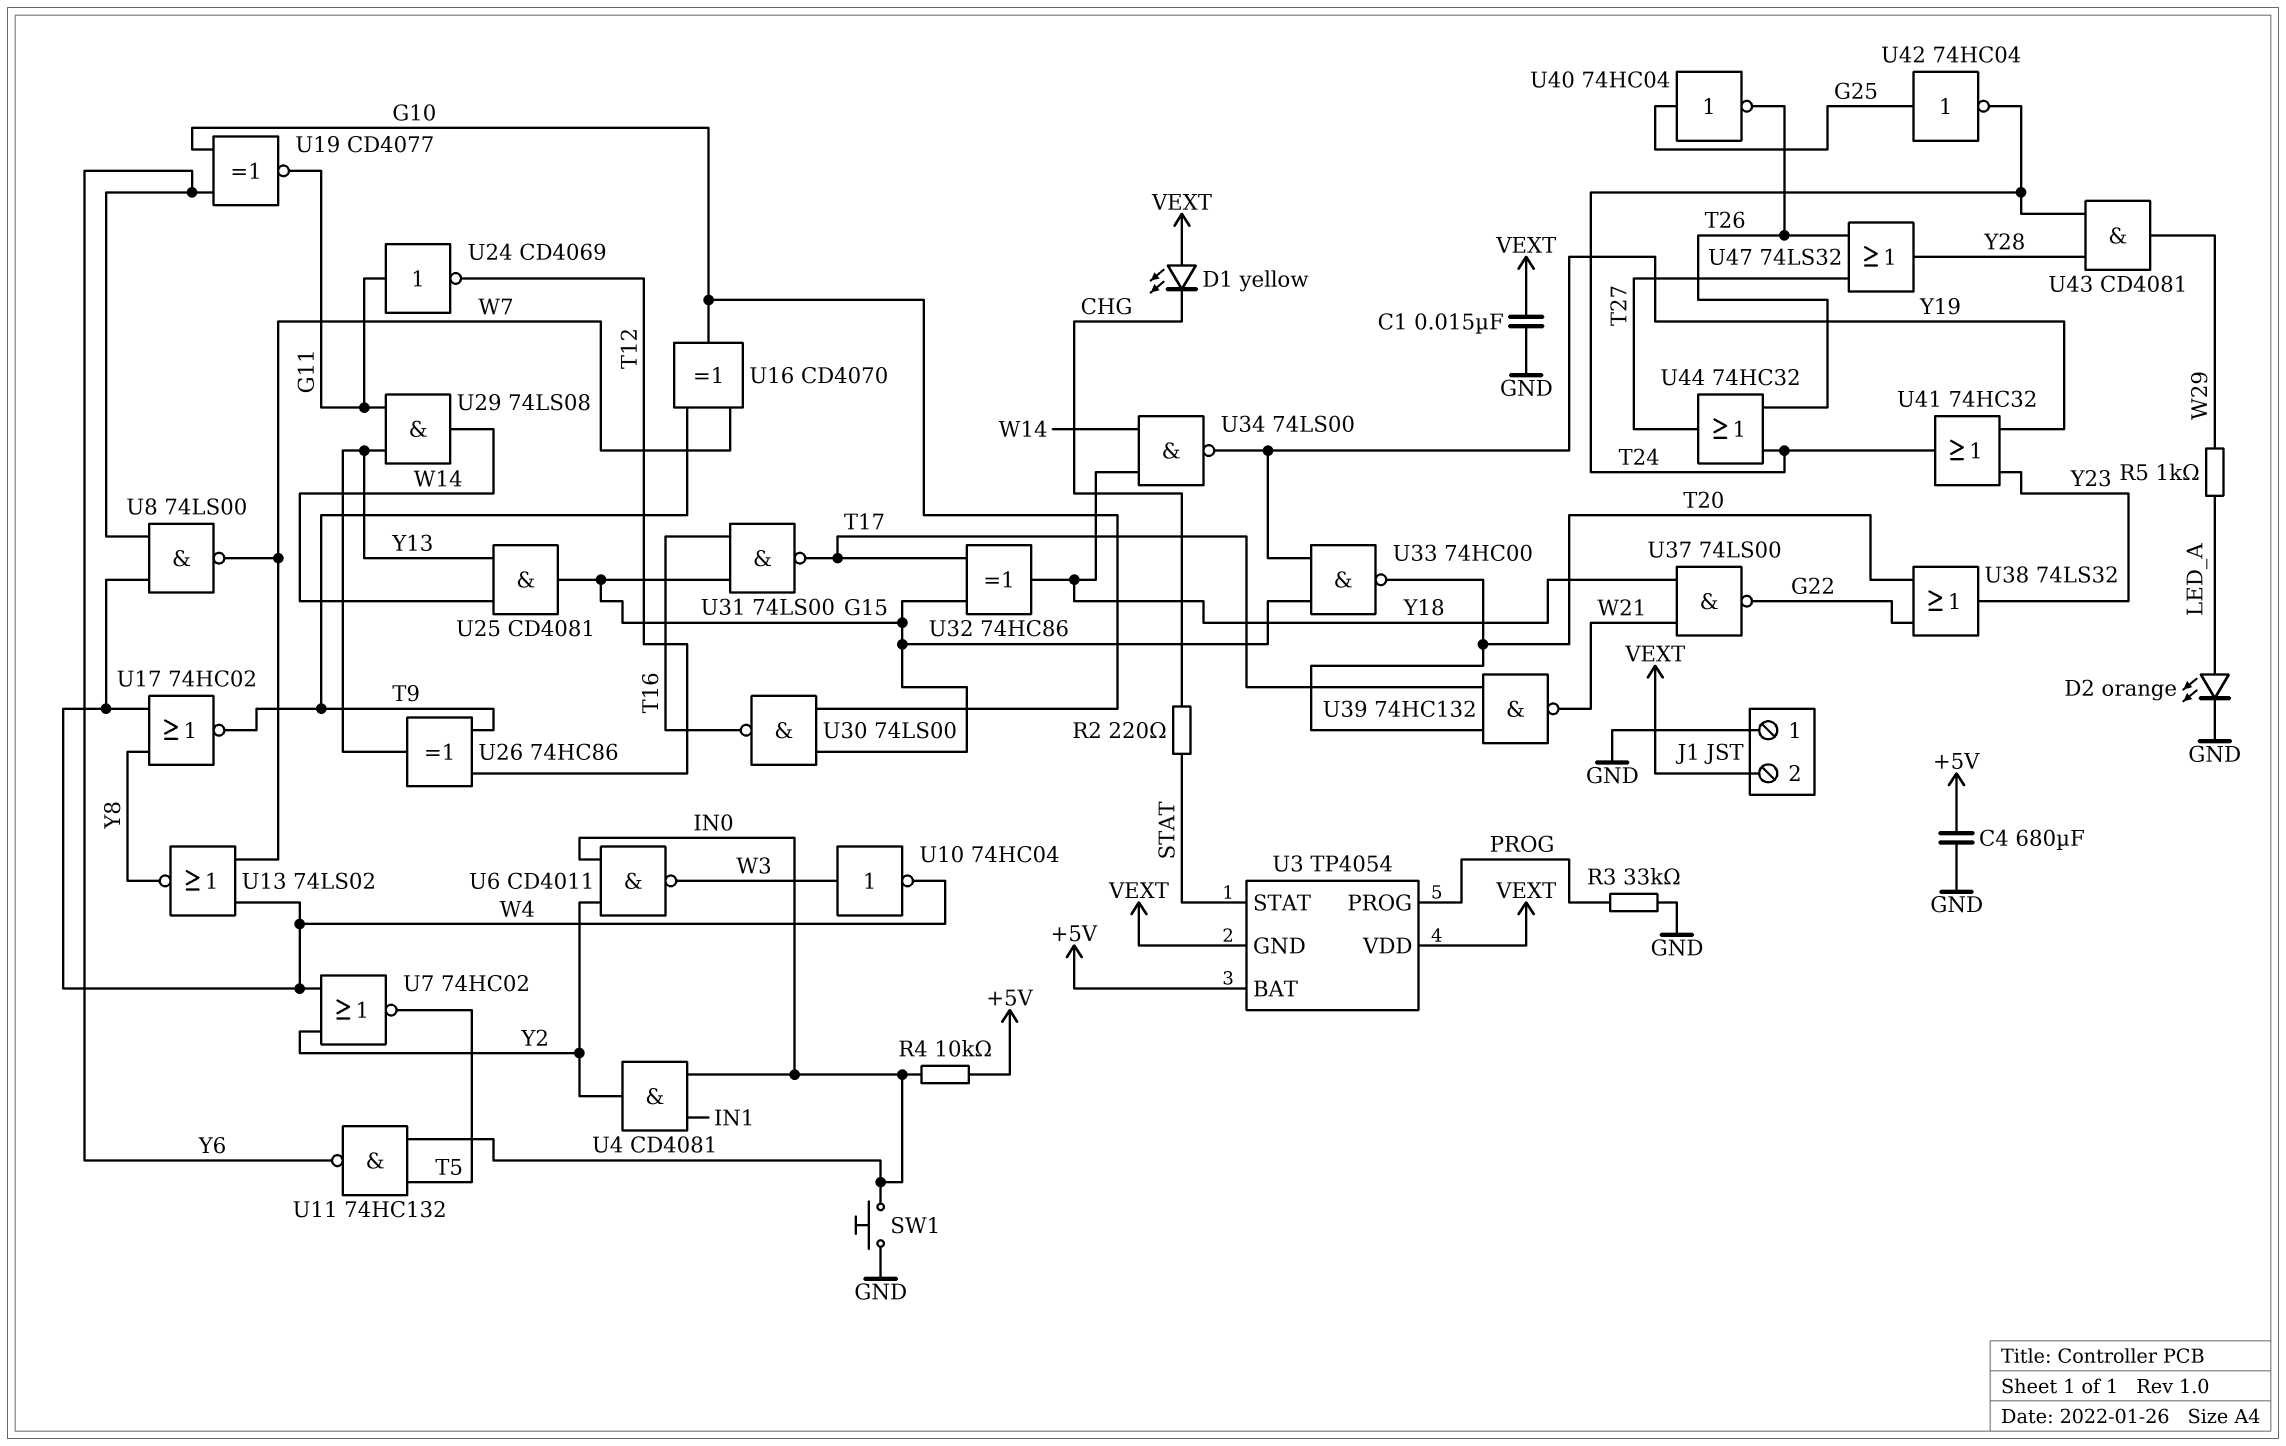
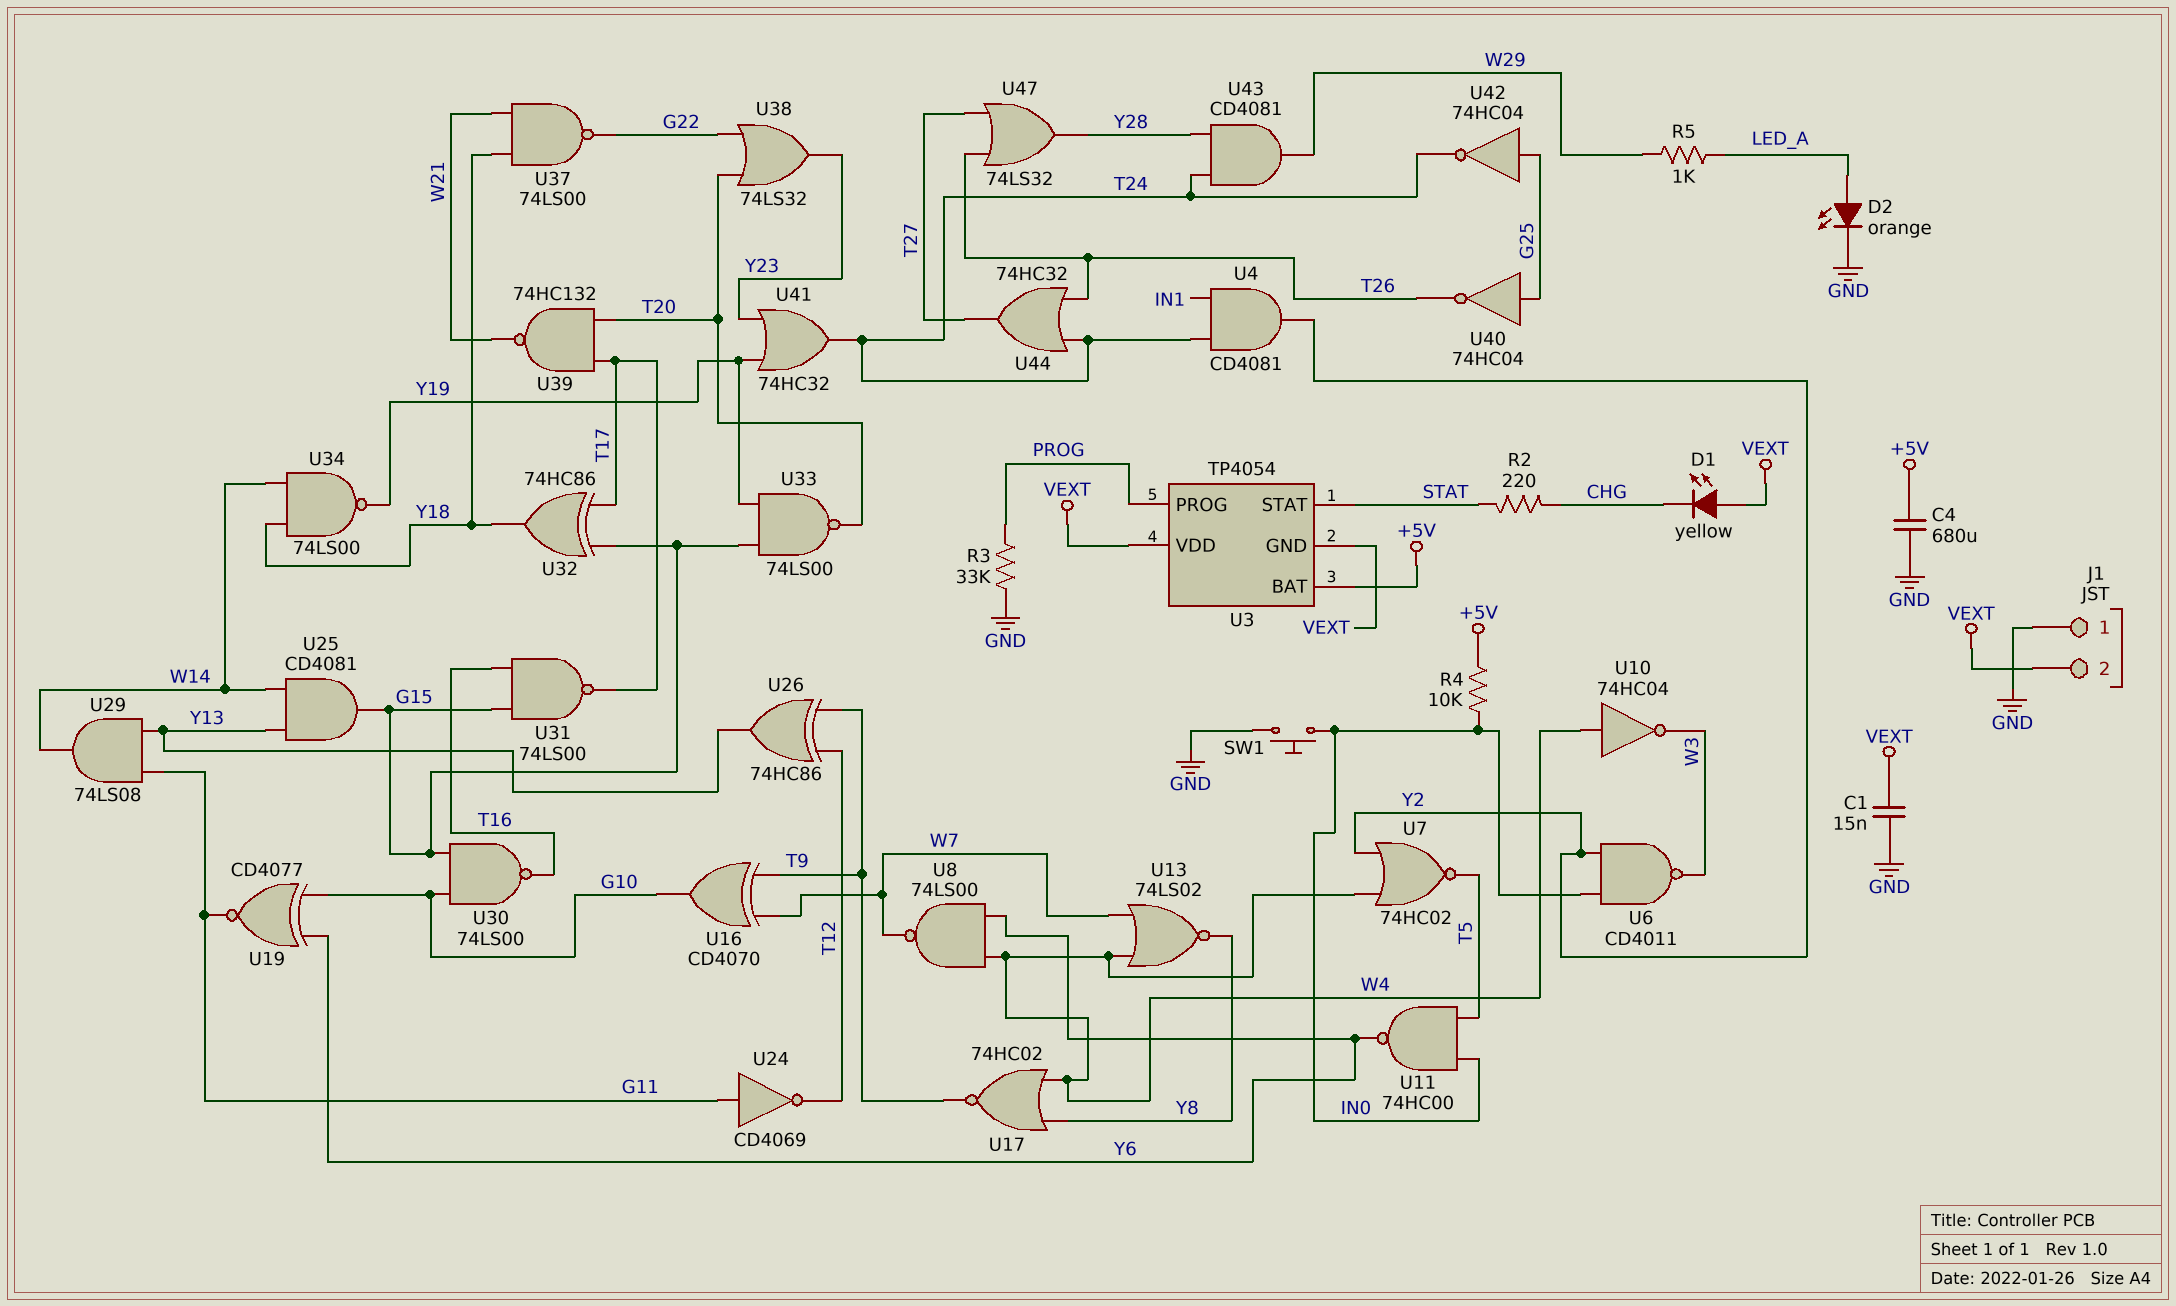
U4: AND CD4081 (in IN0, in IN1, out Y2) -> AND CD4081 (in IN1, in T24, out Y2)
U10: NOT 74HC04 (in W3, out W4) -> NOT 74HC04 (in W4, out W3)
U11: NAND 74HC132 (in IN0, in T5, out Y6) -> NAND 74HC00 (in IN0, in T5, out Y6)
U33: NAND 74HC00 (in G15, in Y19, out T20) -> NAND 74LS00 (in G15, in Y19, out T20)

